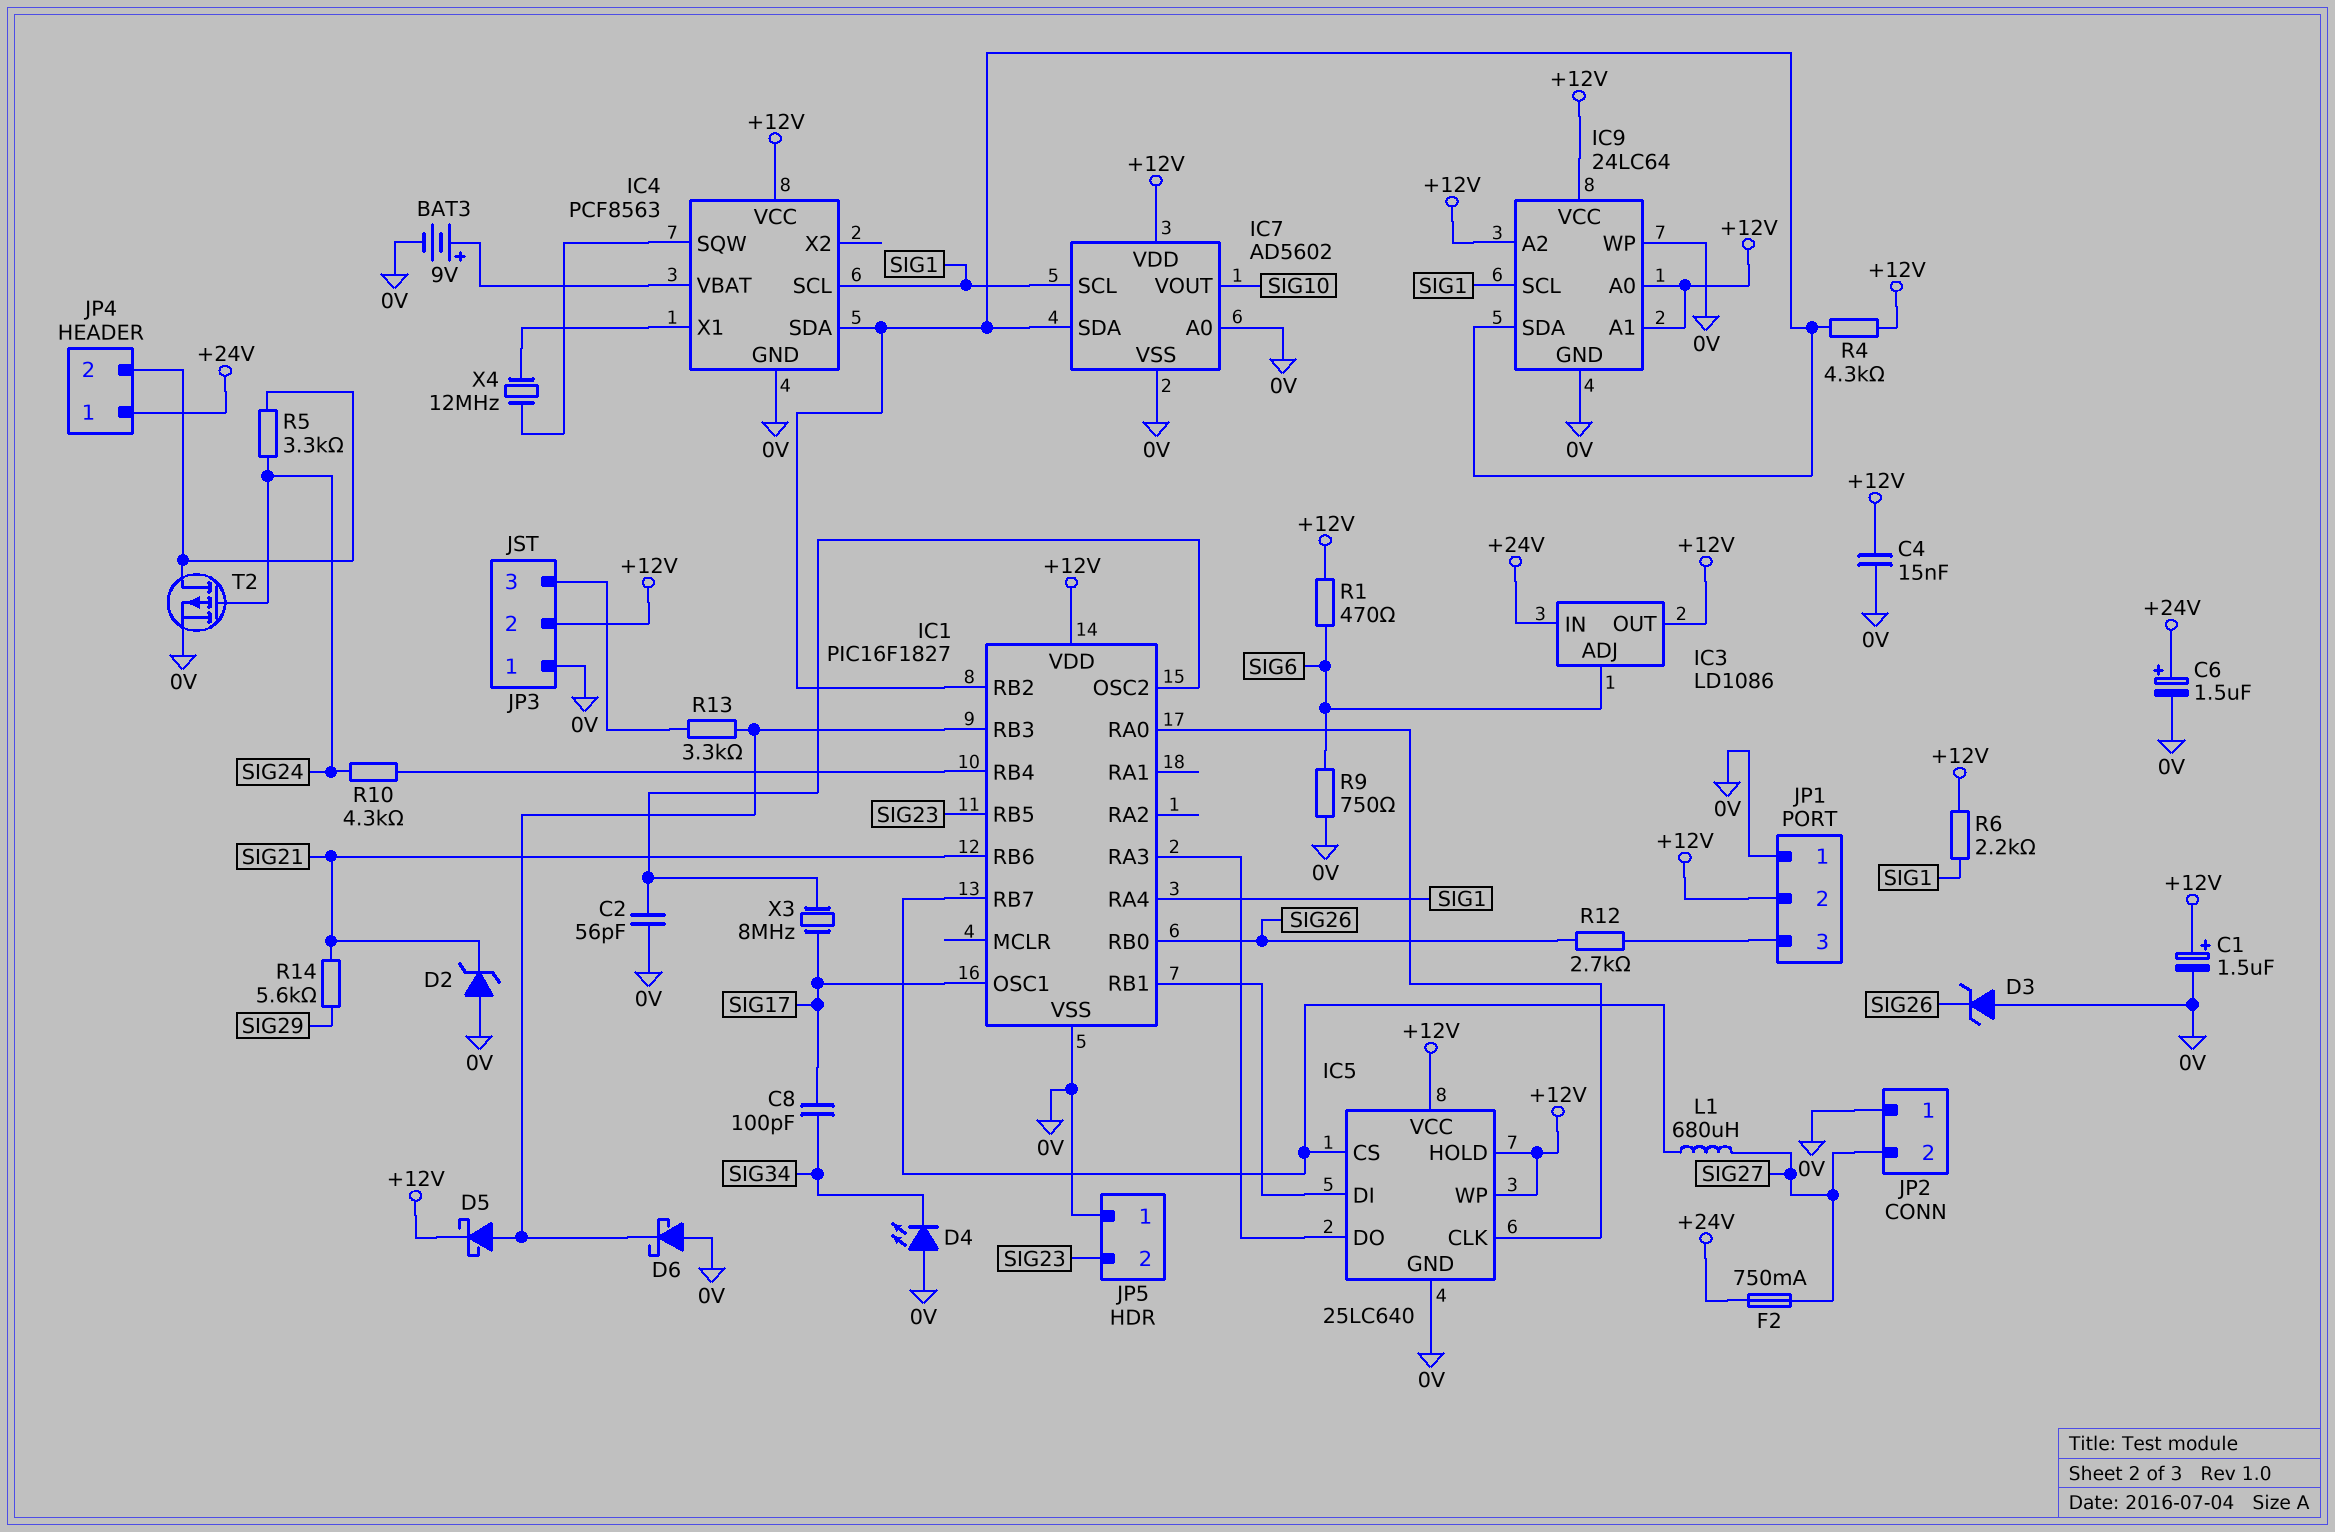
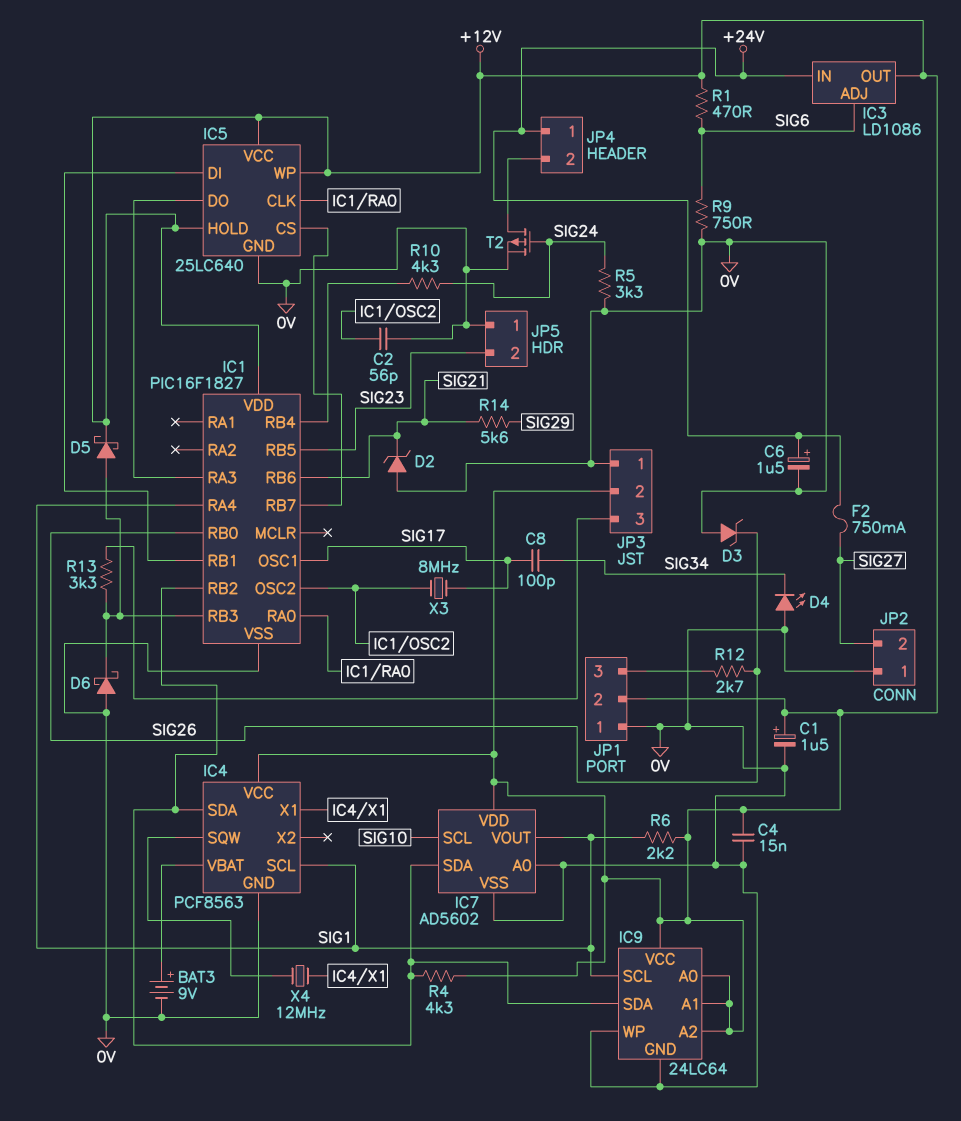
IC7 pin SCL: SIG1 -> SIG10
IC7 pin VOUT: SIG10 -> SIG1
L1: 680uH (IC1/RB7, SIG27) -> none
R5: 3.3k (JP4/2, SIG24) -> 3.3k (0V, SIG24)

